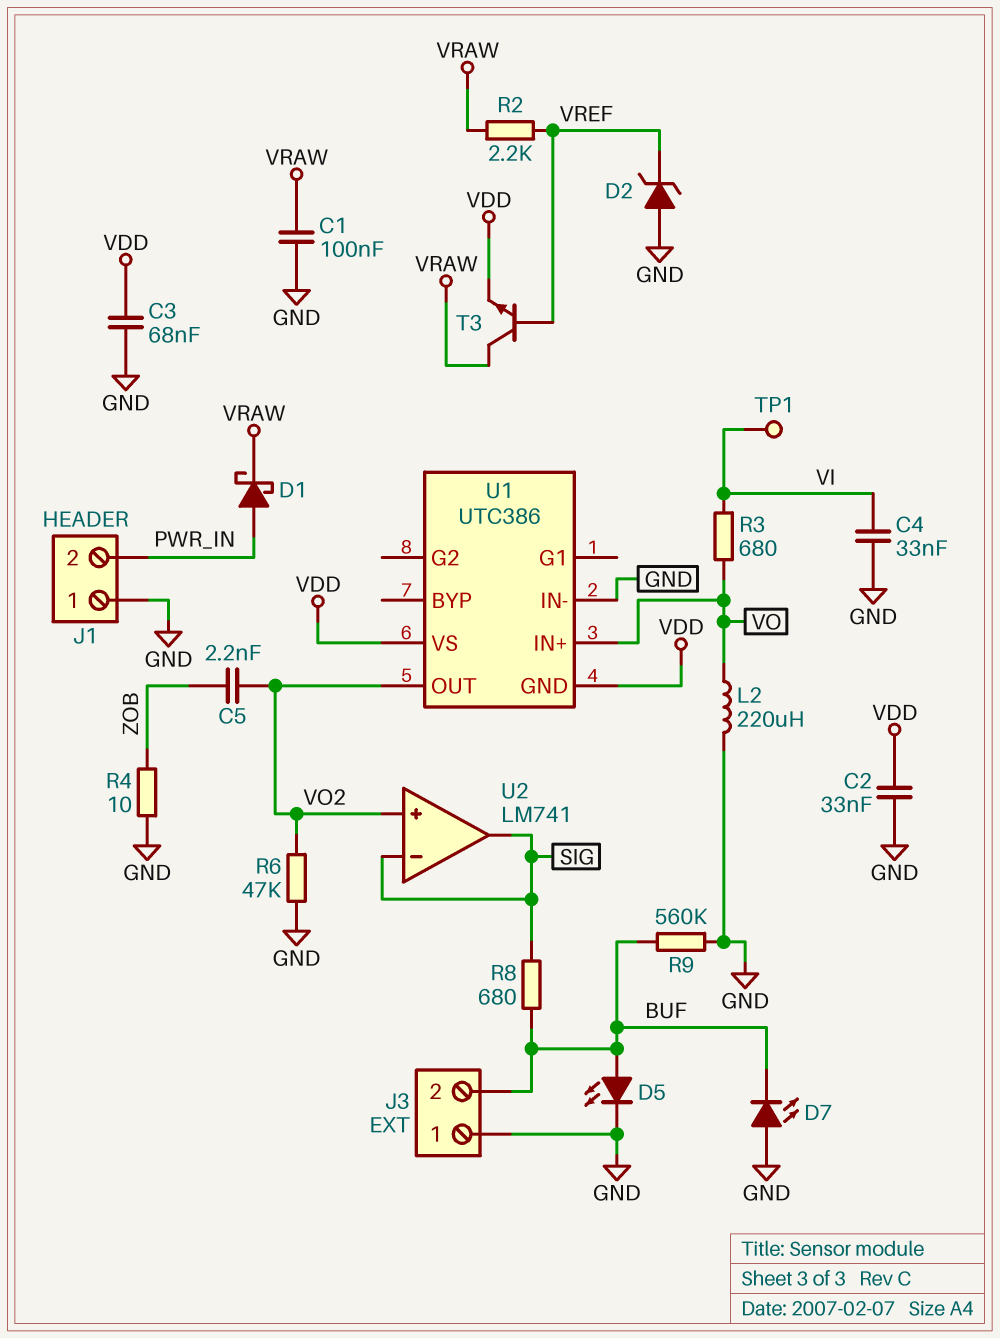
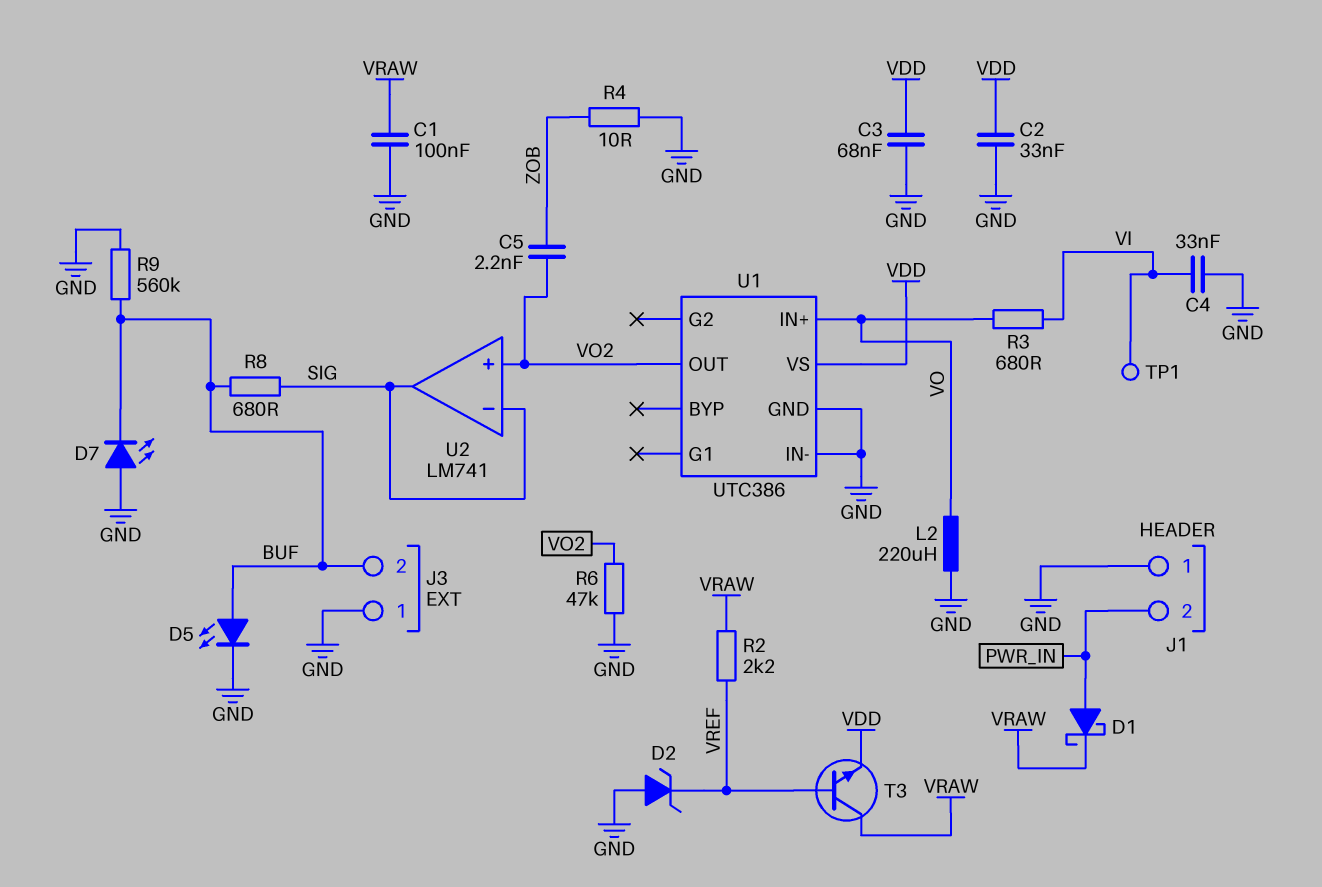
U1 pin GND: VDD -> GND

